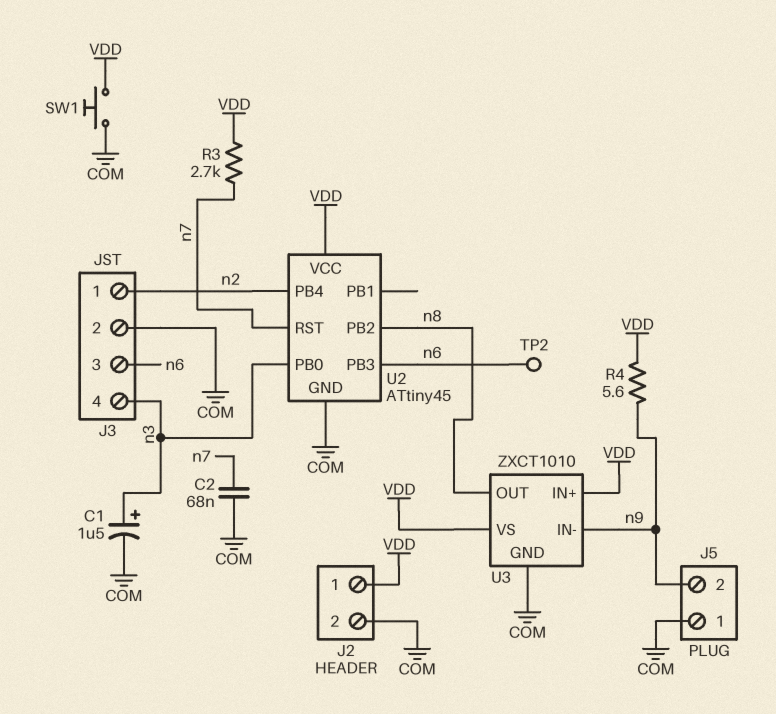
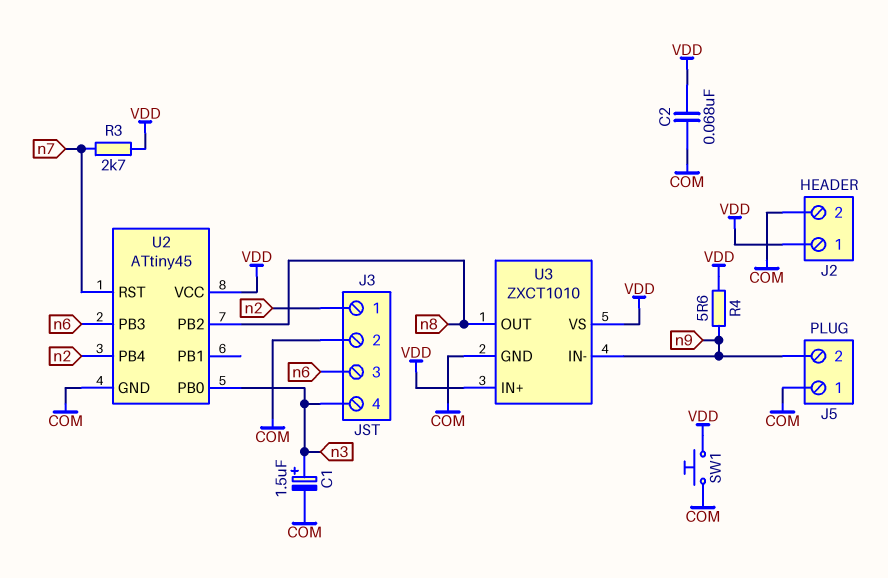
C2: 68nF (COM, n7) -> 68nF (COM, VDD)
TP2: test point (n6) -> none

